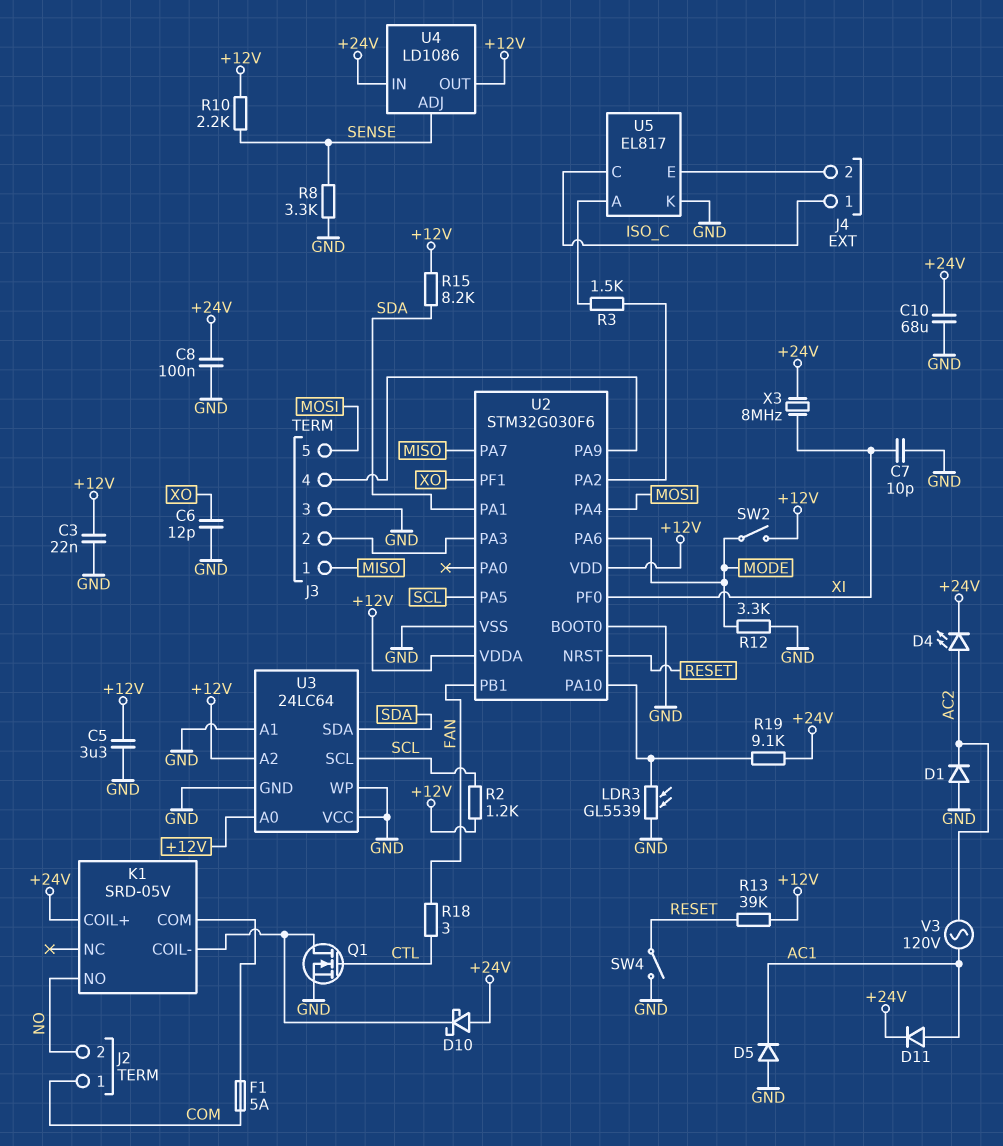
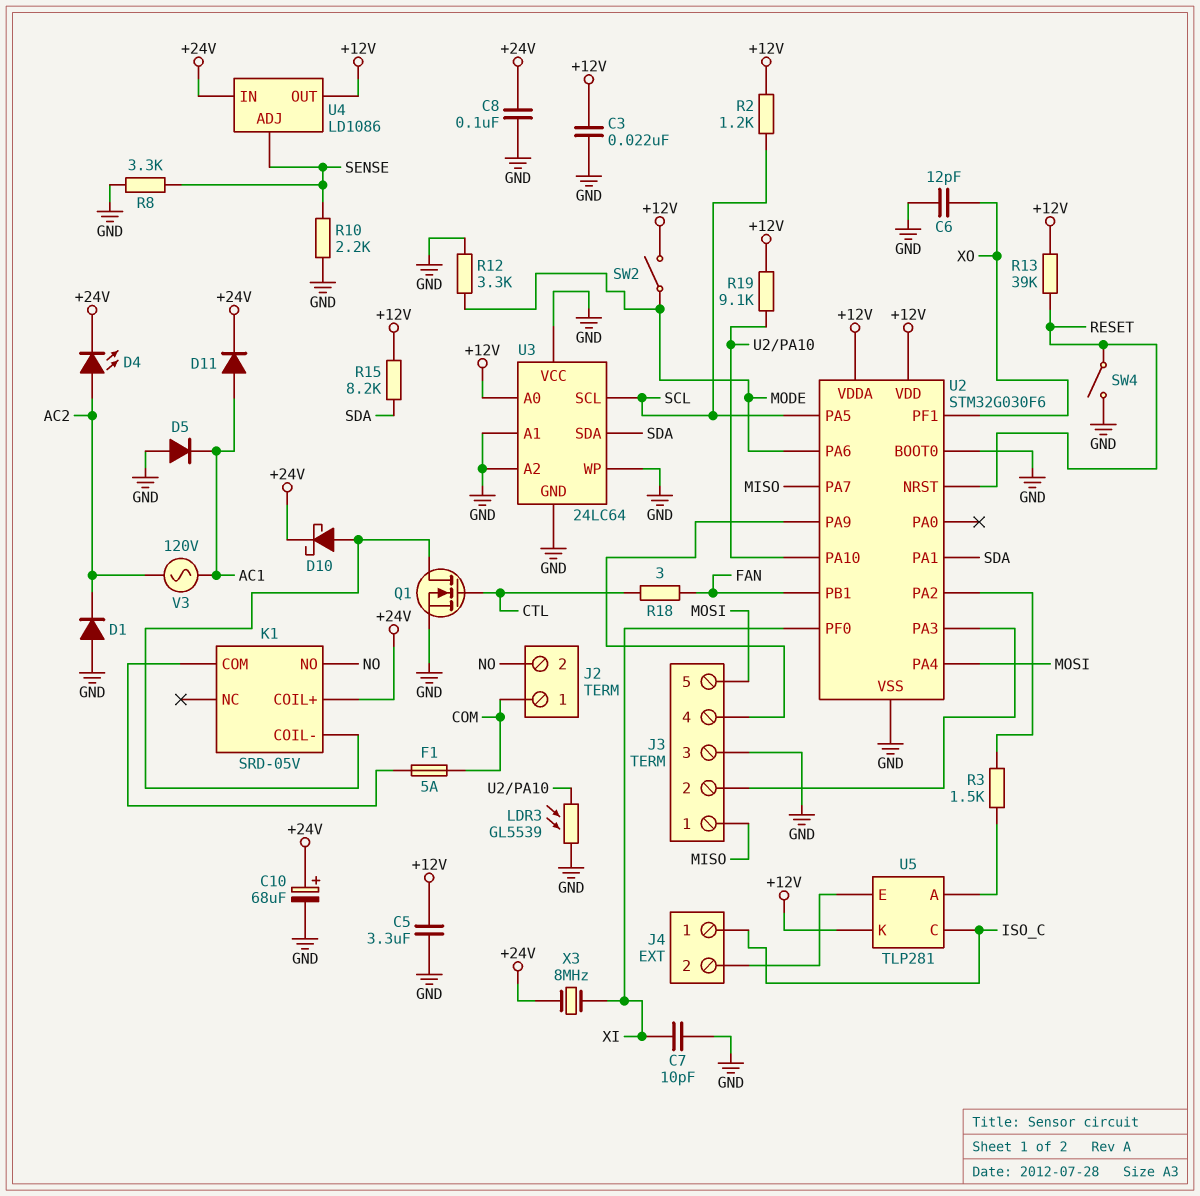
C10: 68uF (+24V, GND) -> 68uF (plus +24V, minus GND)
D10: schottky (A +24V, K K1/COIL-) -> schottky (A K1/COIL-, K +24V)
R10: 2.2k (+12V, SENSE) -> 2.2k (GND, SENSE)
R19: 9.1k (+24V, U2/PA10) -> 9.1k (+12V, U2/PA10)
U3 pin A2: +12V -> GND
U5: EL817 -> TLP281
U5 pin K: GND -> +12V

